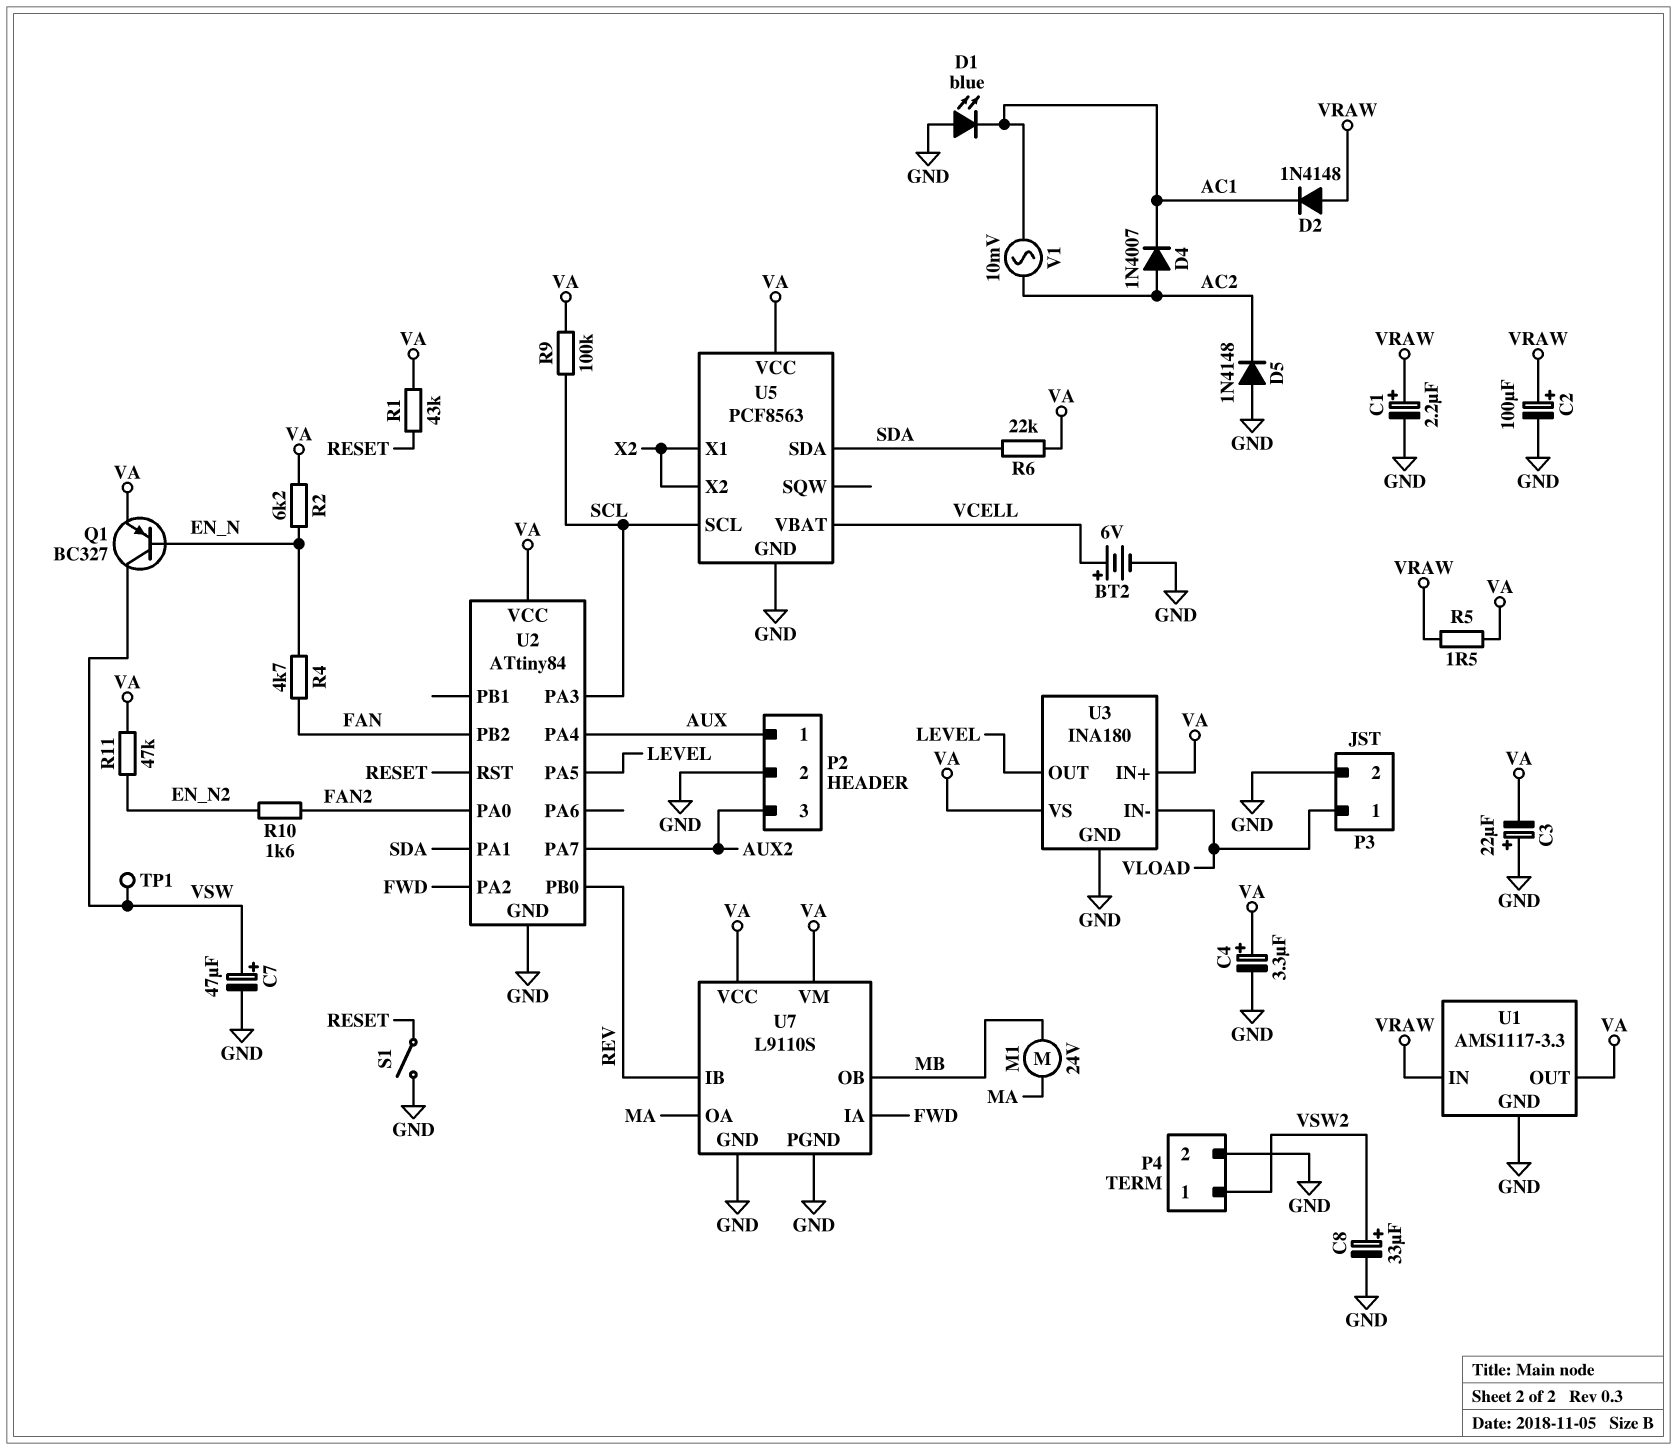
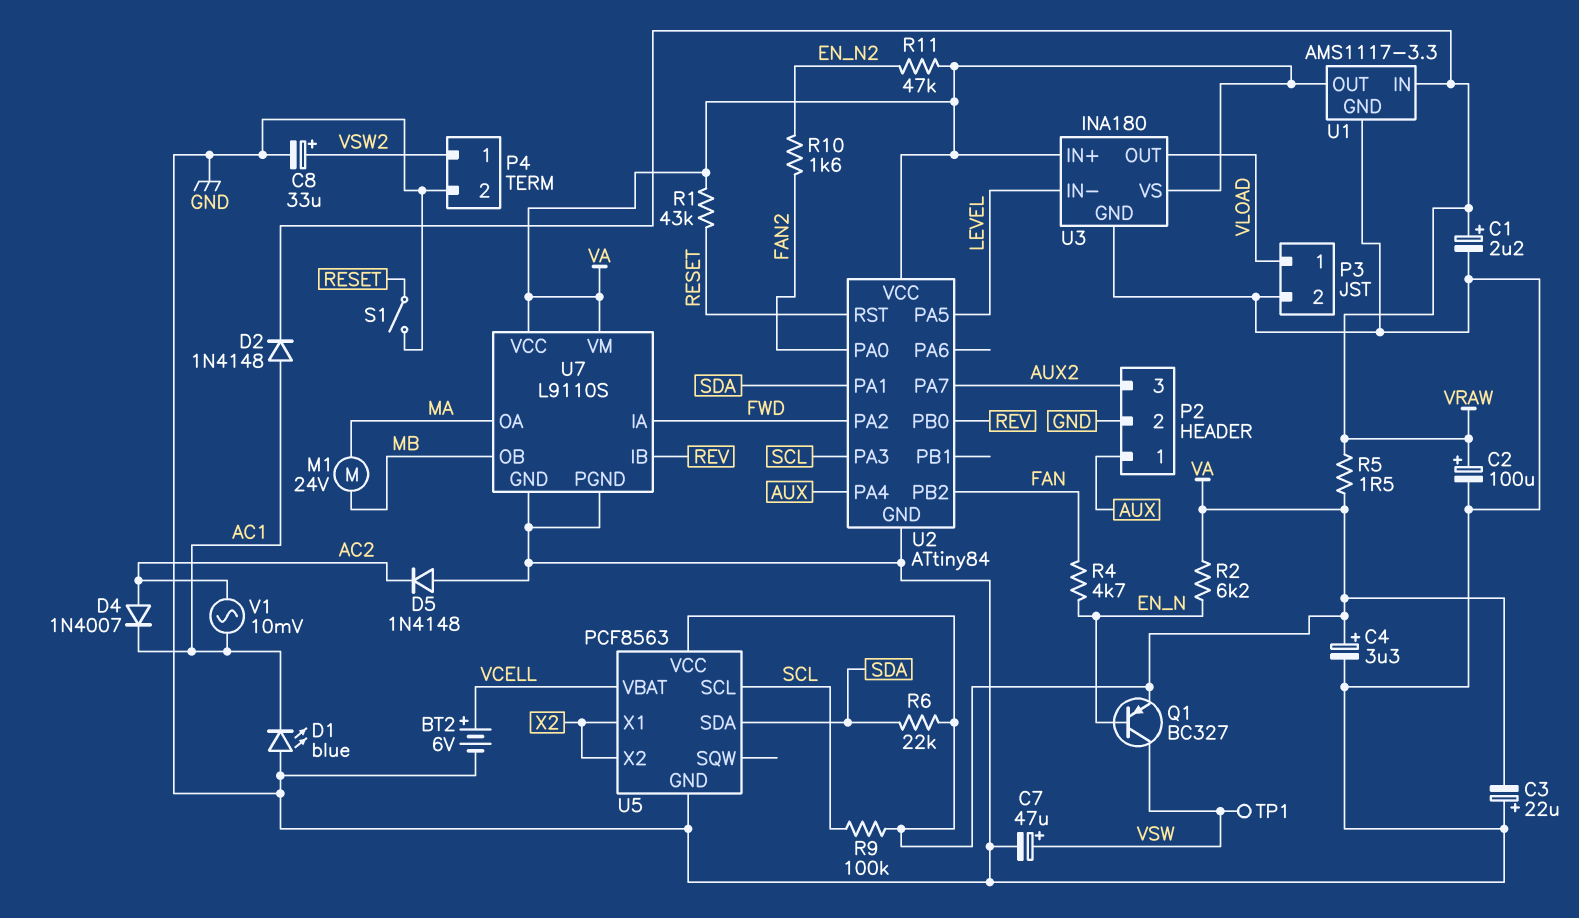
D2: diode 1N4148 (A VRAW, K AC1) -> diode 1N4148 (A AC1, K VRAW)
U3 pin IN-: VLOAD -> LEVEL
U3 pin OUT: LEVEL -> VLOAD

